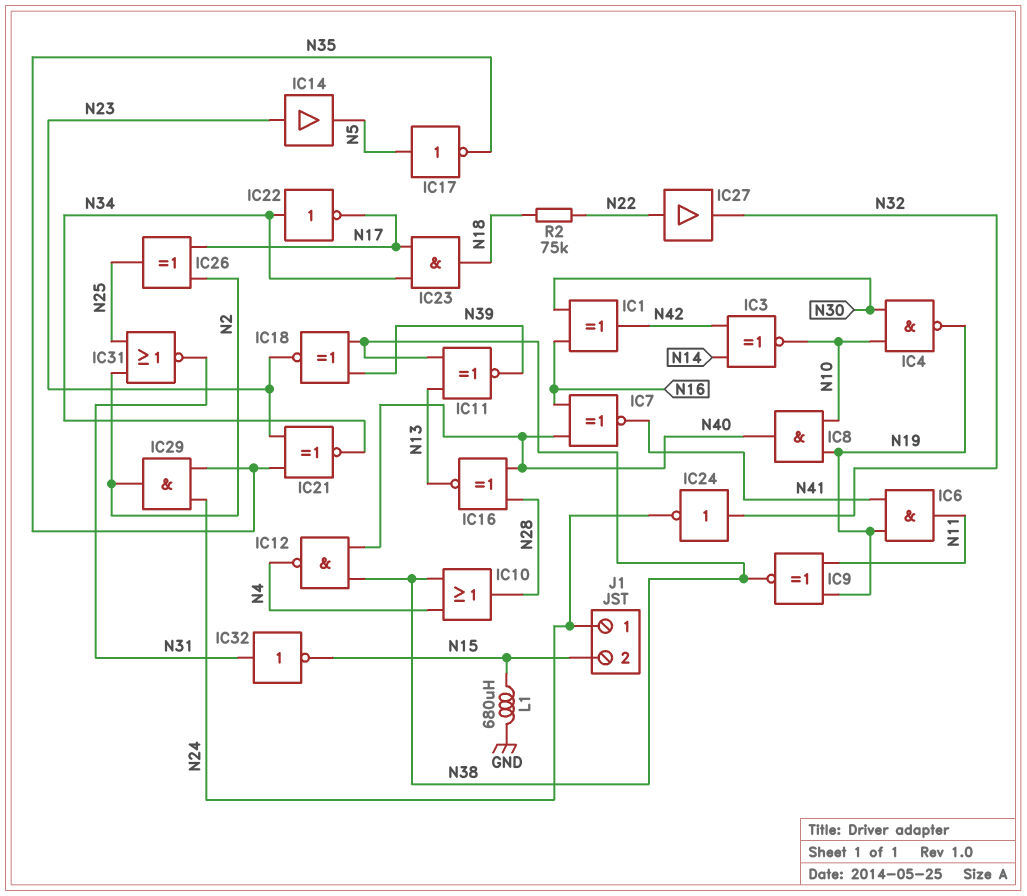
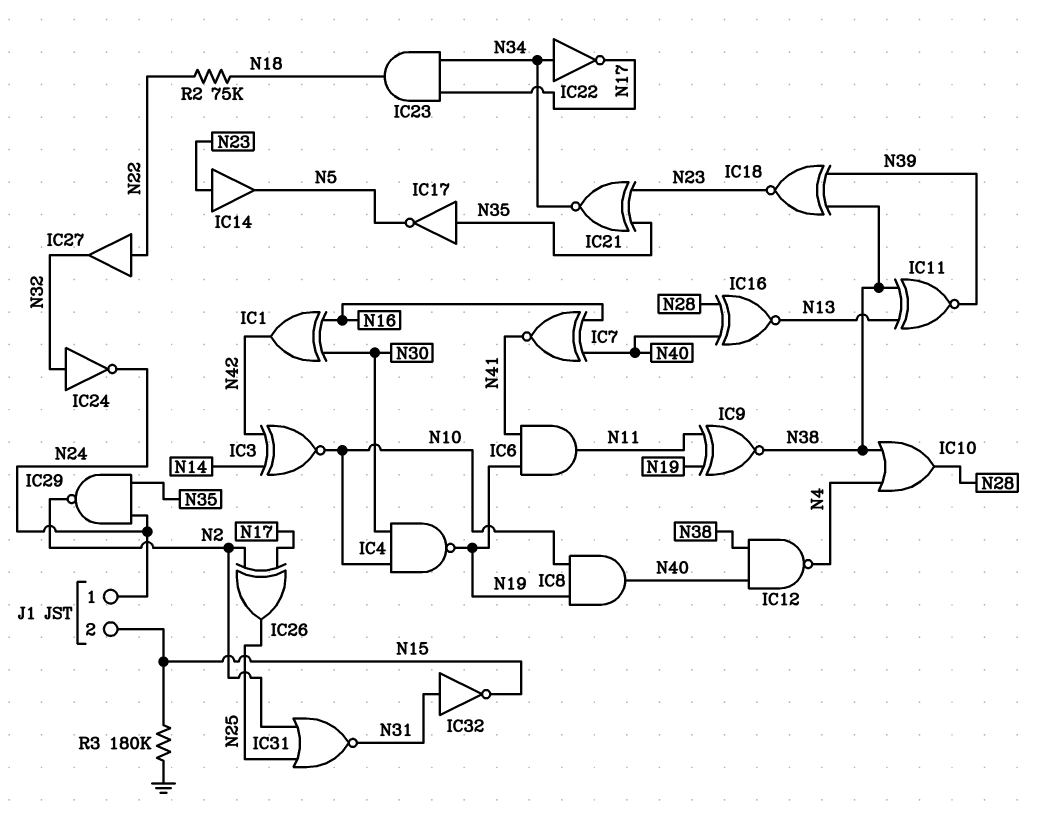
IC17: NOT (in N5, out N35) -> NOT (in N35, out N5)
IC29: AND (in N24, in N35, out N2) -> NAND (in N24, in N35, out N2)
L1: 680uH (GND, N15) -> none
R3: none -> 180k (GND, N15)

